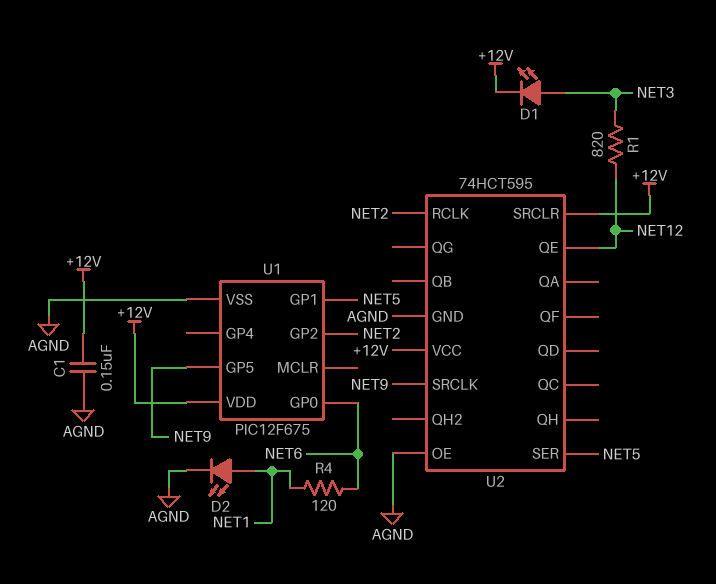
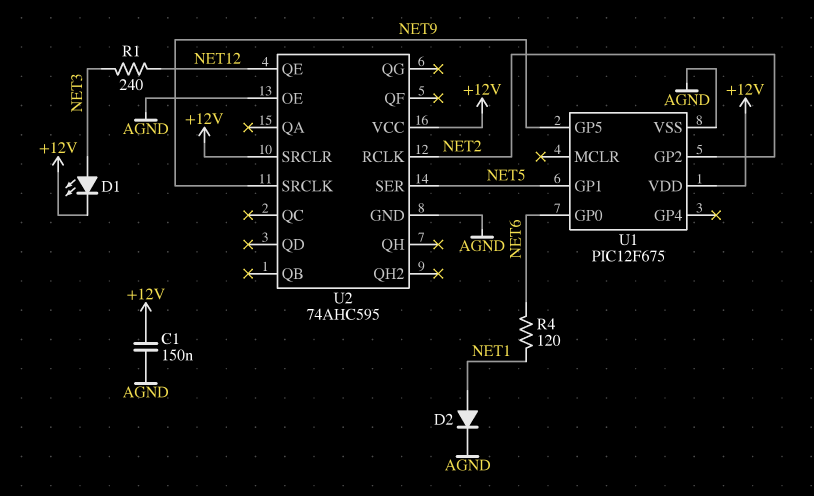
D2: LED (A NET1, K AGND) -> diode (A NET1, K AGND)
R1: 820 (NET3, NET12) -> 240 (NET3, NET12)
U2: 74HCT595 -> 74AHC595

